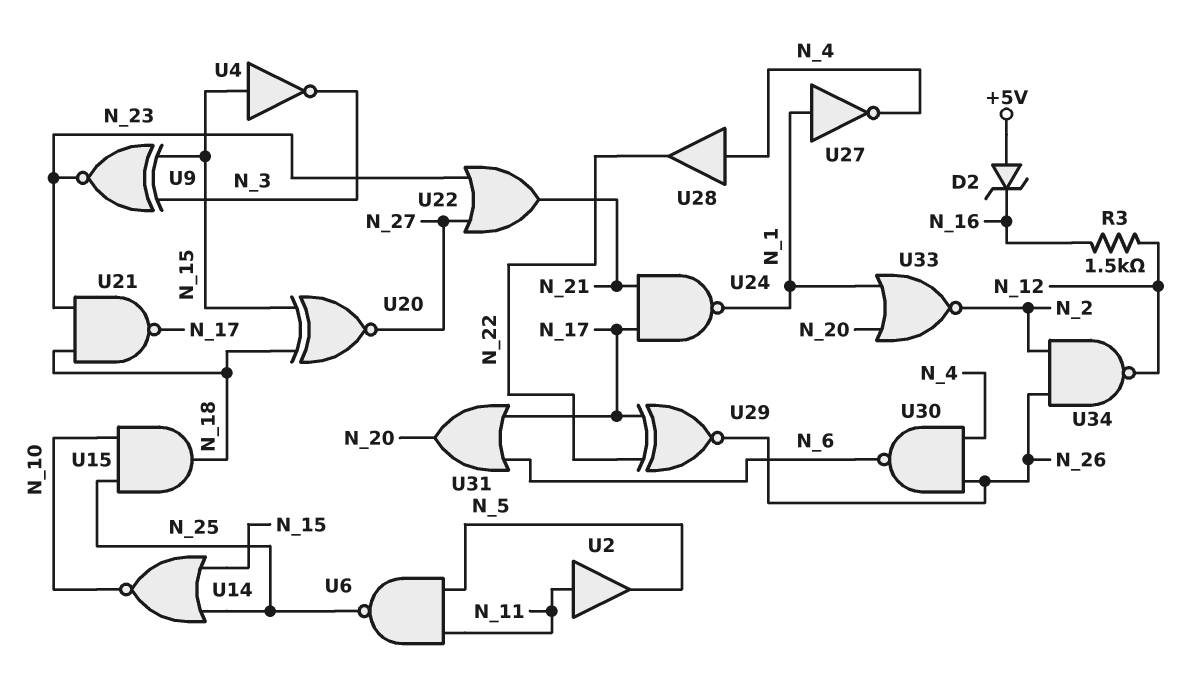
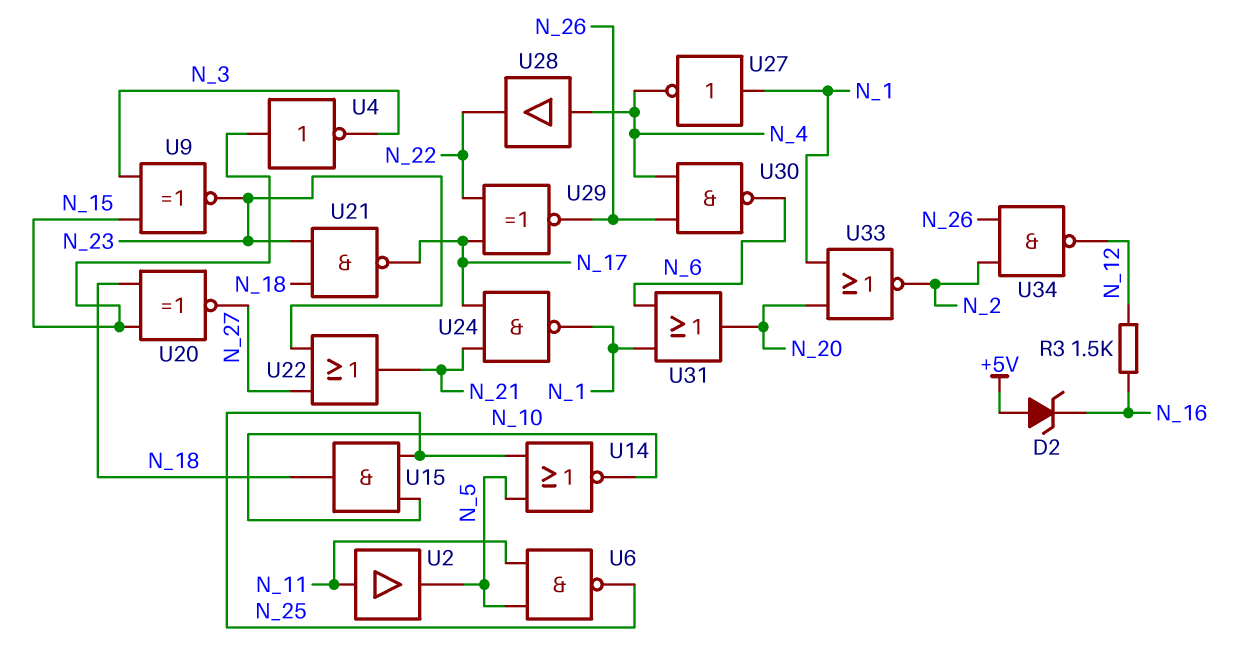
U14: NOR (in N_15, in N_25, out N_10) -> NOR (in N_5, in N_25, out N_10)
U31: OR (in N_6, in N_17, out N_20) -> OR (in N_1, in N_6, out N_20)

